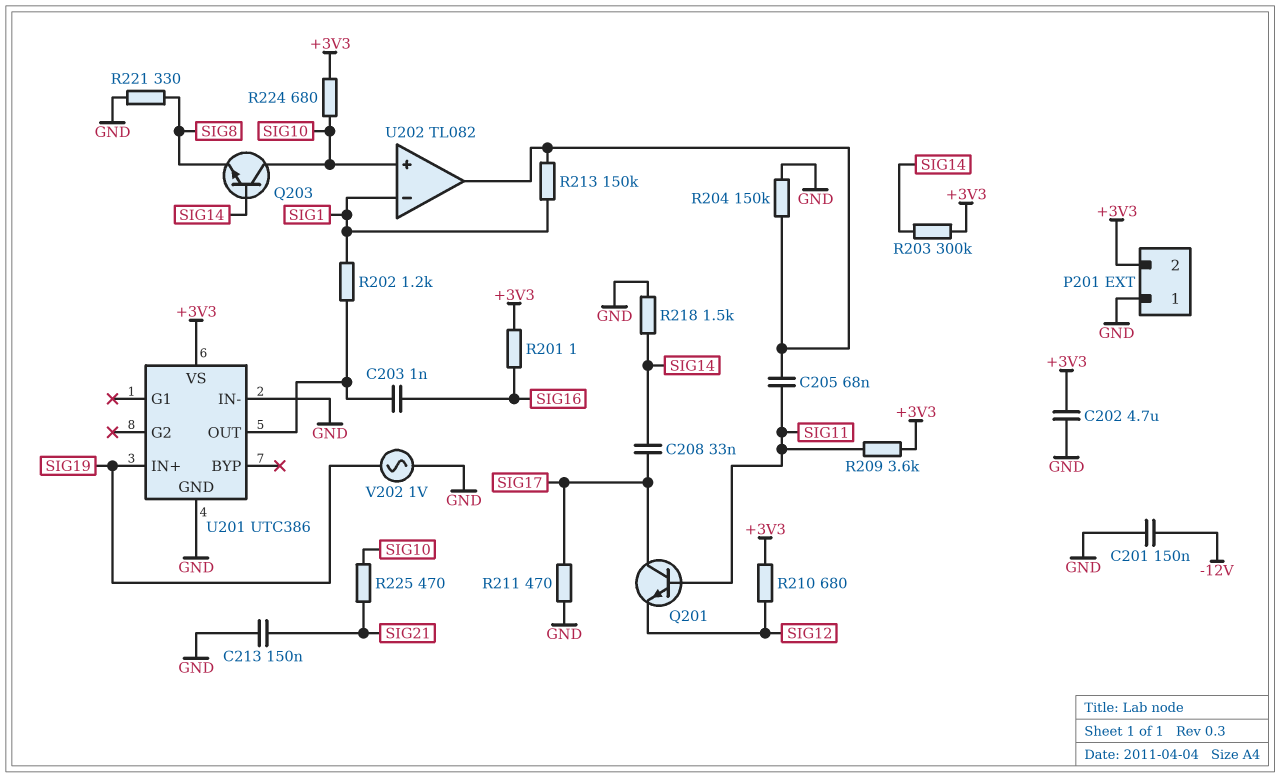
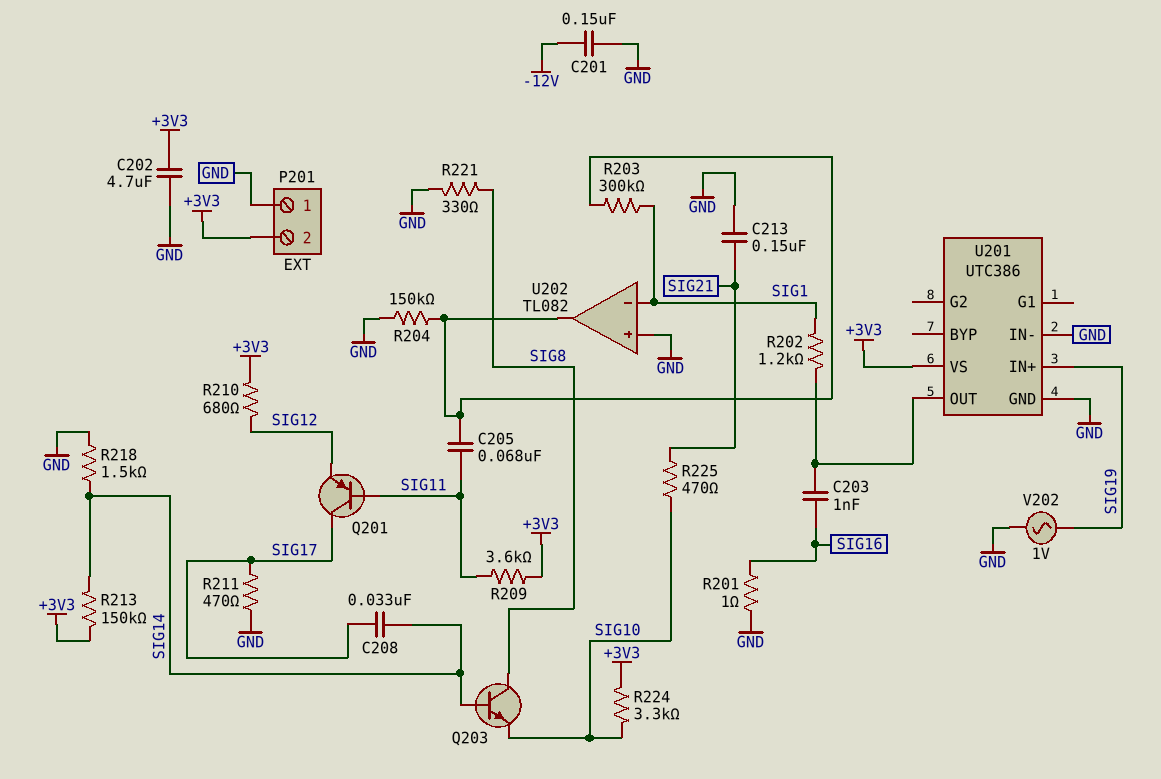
Q201: NPN (B SIG11, C SIG17, E SIG12) -> PNP (B SIG11, C SIG17, E SIG12)
Q203: NPN (B SIG14, C SIG10, E SIG8) -> NPN (B SIG14, C SIG8, E SIG10)
R201: 1 (+3V3, SIG16) -> 1 (GND, SIG16)
R203: 300k (+3V3, SIG14) -> 300k (SIG1, U202/out)
R213: 150k (SIG1, U202/out) -> 150k (+3V3, SIG14)
R224: 680 (+3V3, SIG10) -> 3.3k (+3V3, SIG10)
U202 pin in+: SIG10 -> GND

